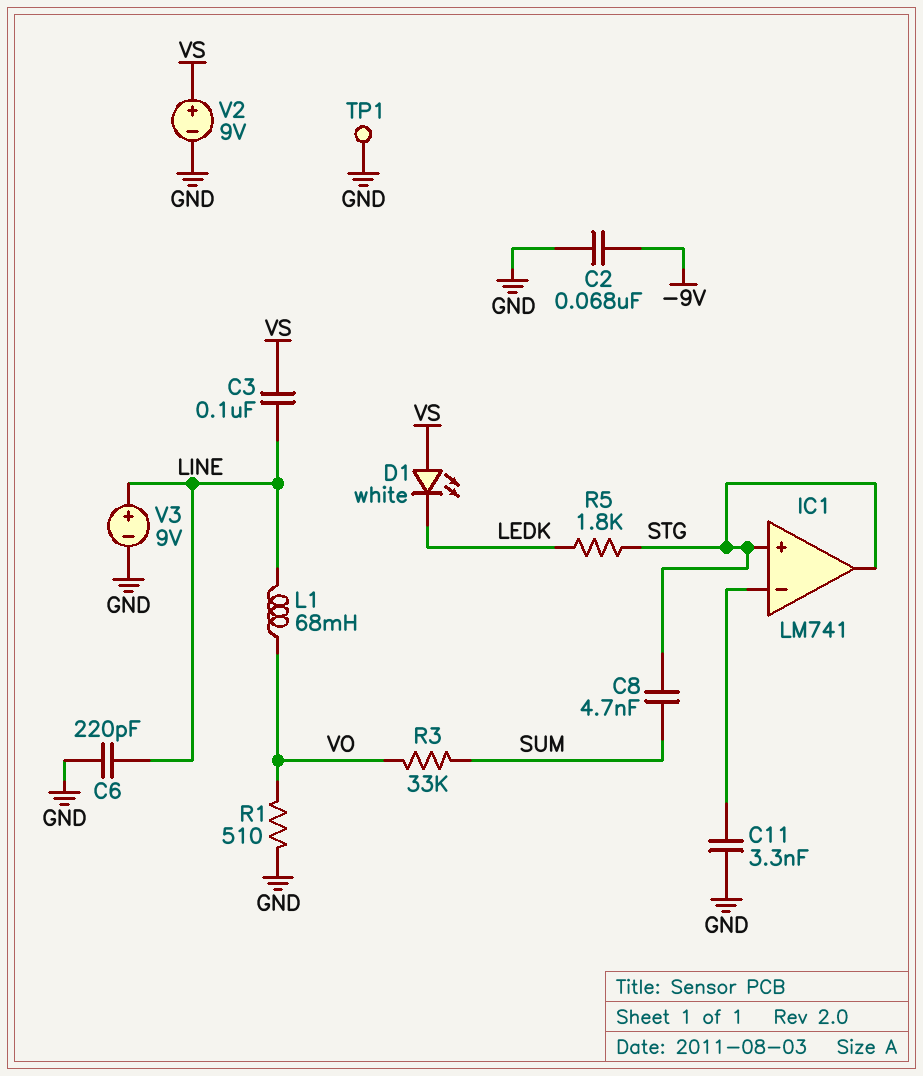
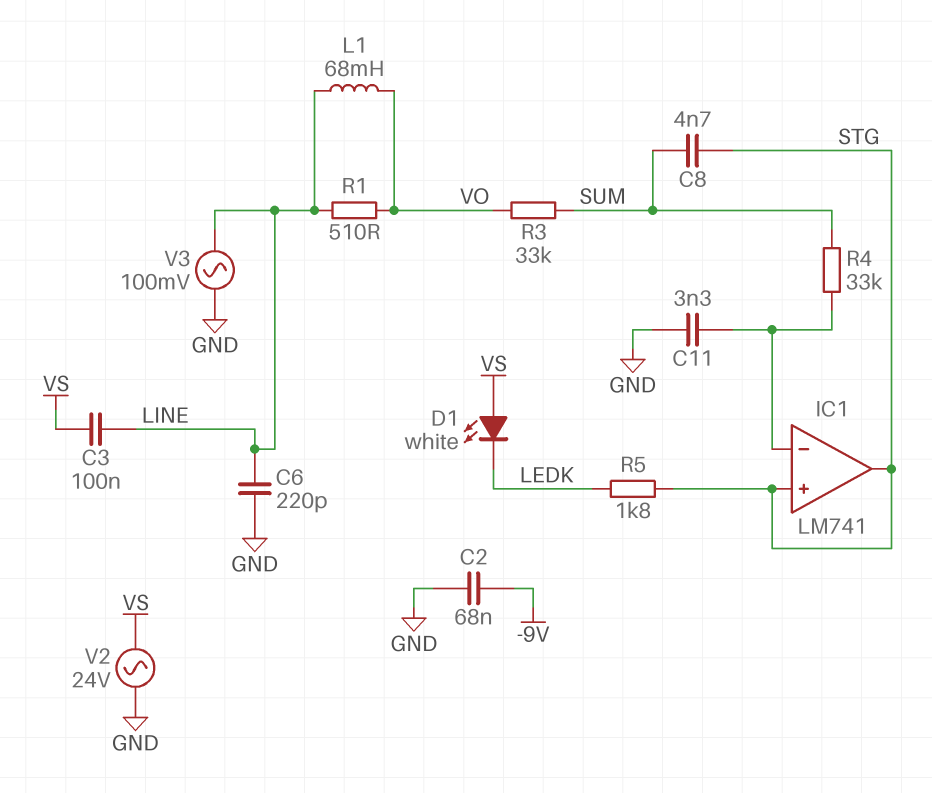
R1: 510 (GND, VO) -> 510 (LINE, VO)
R4: none -> 33k (IC1/in-, SUM)
TP1: test point (GND) -> none
V2: 9V (plus VS, minus GND) -> AC 24V (GND, VS)
V3: 9V (plus LINE, minus GND) -> AC 100mV (GND, LINE)

